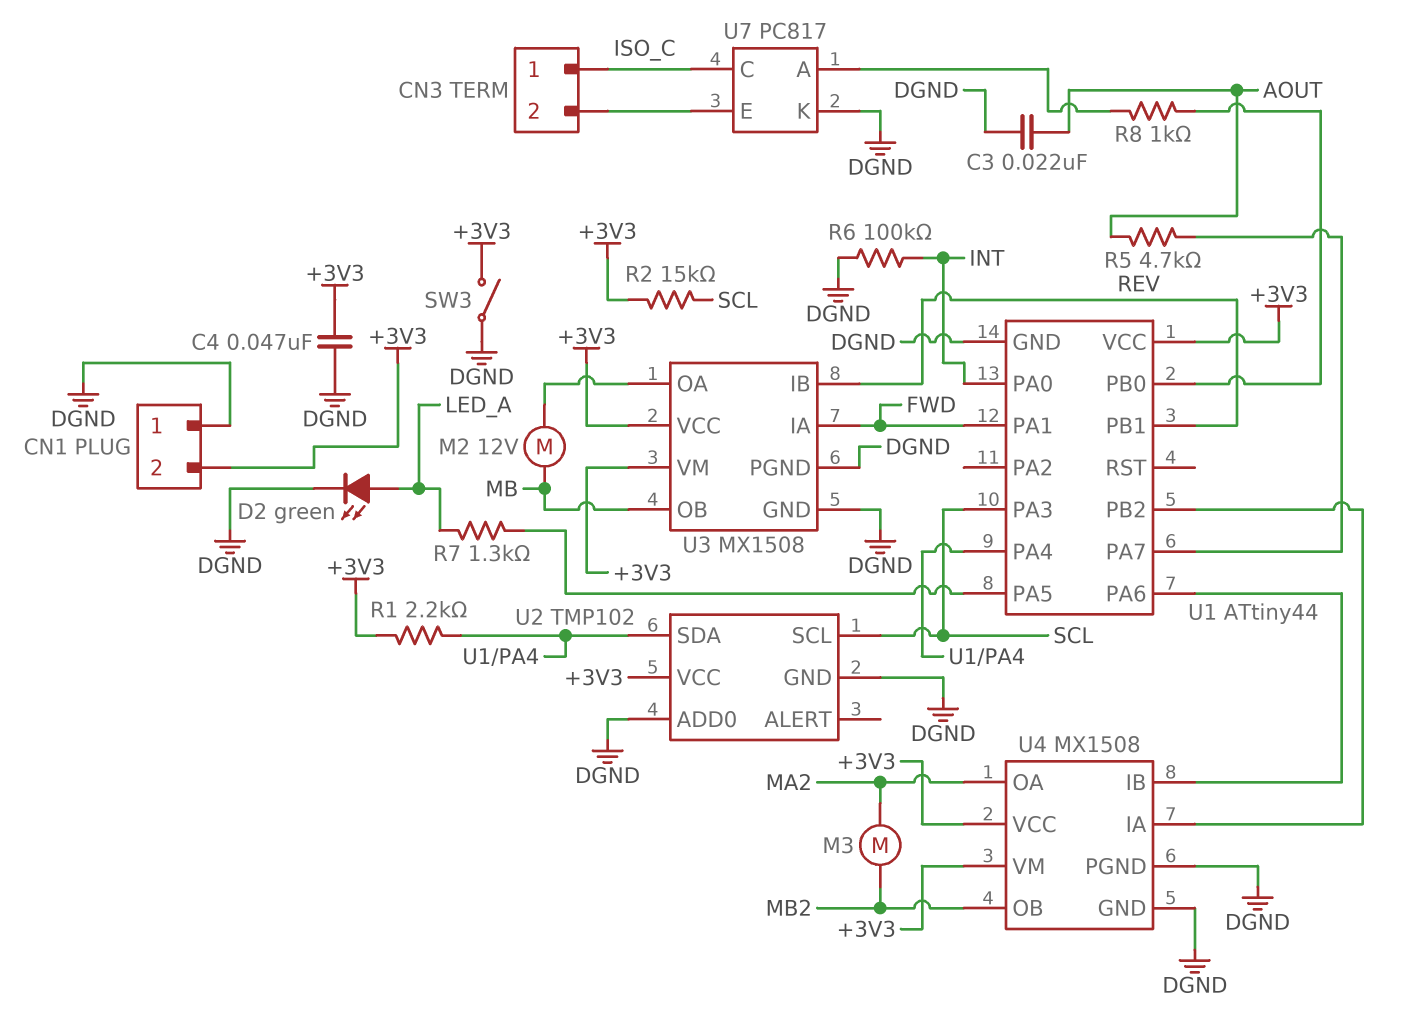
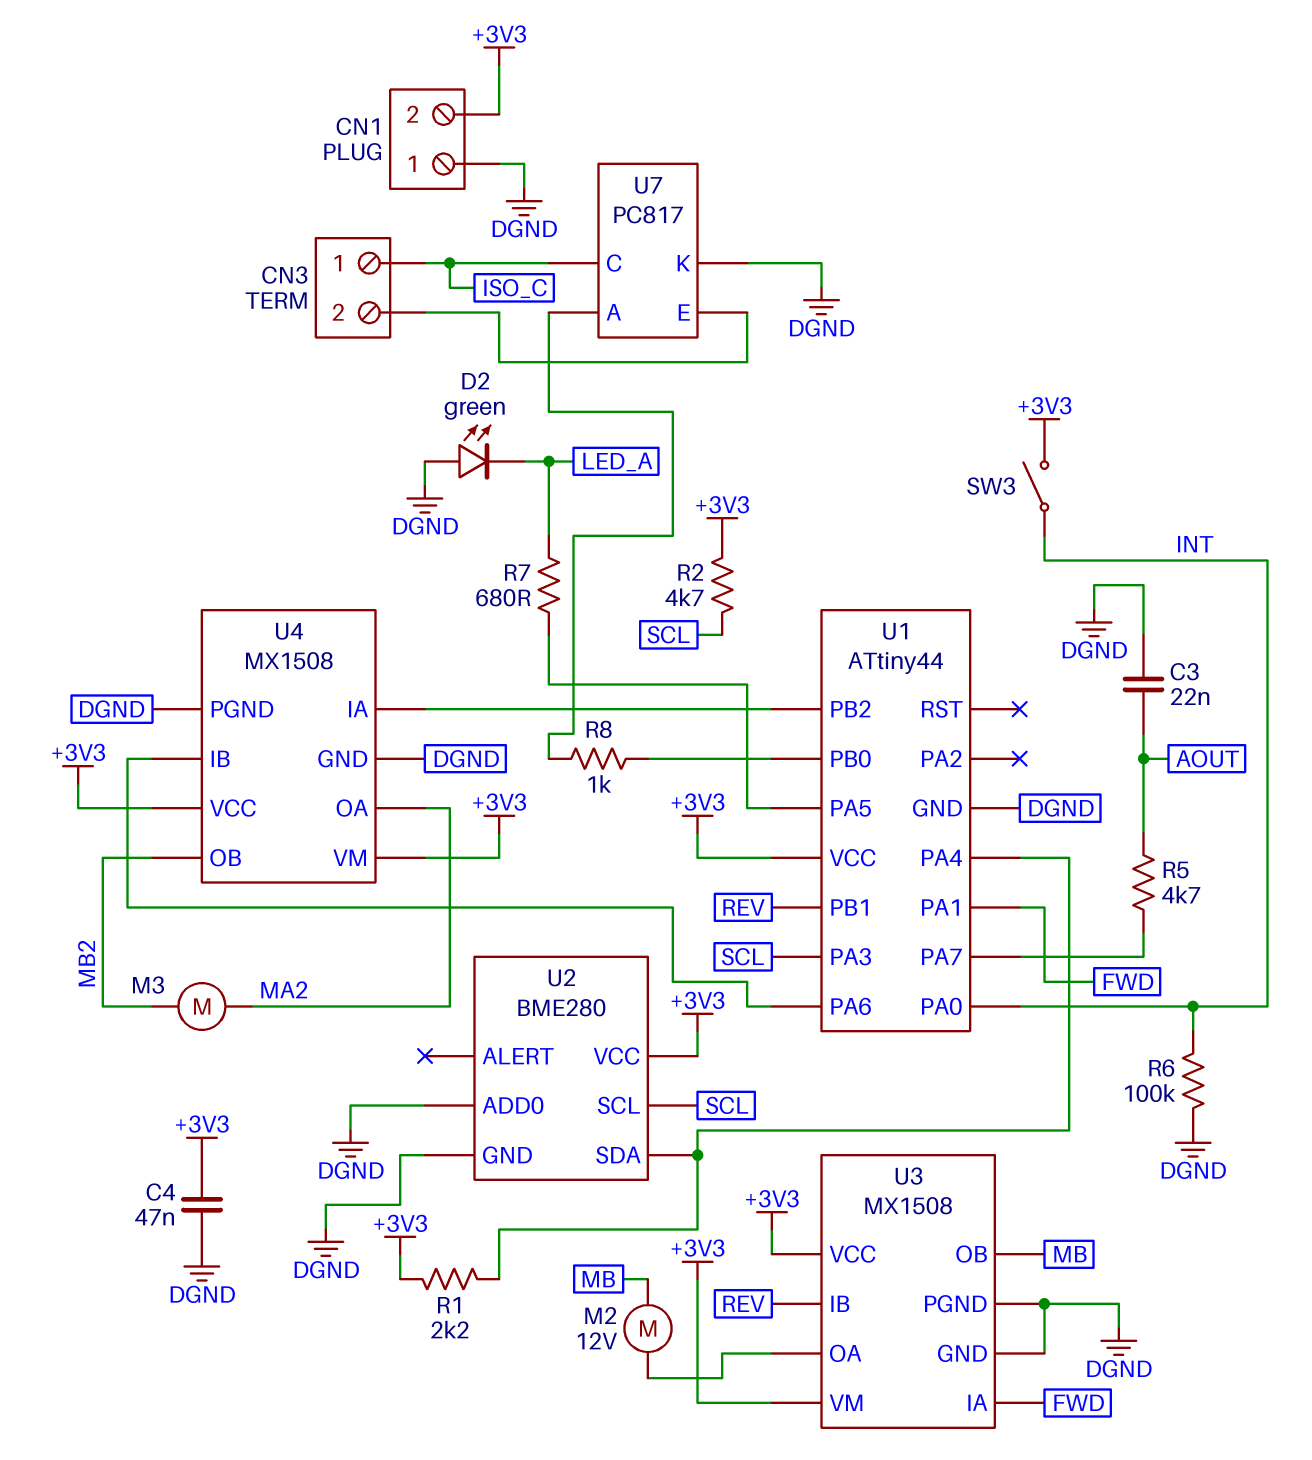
D2: LED green (A LED_A, K DGND) -> LED green (A DGND, K LED_A)
R2: 15k (+3V3, SCL) -> 4.7k (+3V3, SCL)
R7: 1.3k (LED_A, U1/PA5) -> 680 (LED_A, U1/PA5)
SW3: switch (+3V3, DGND) -> switch (+3V3, INT)
U2: TMP102 -> BME280

